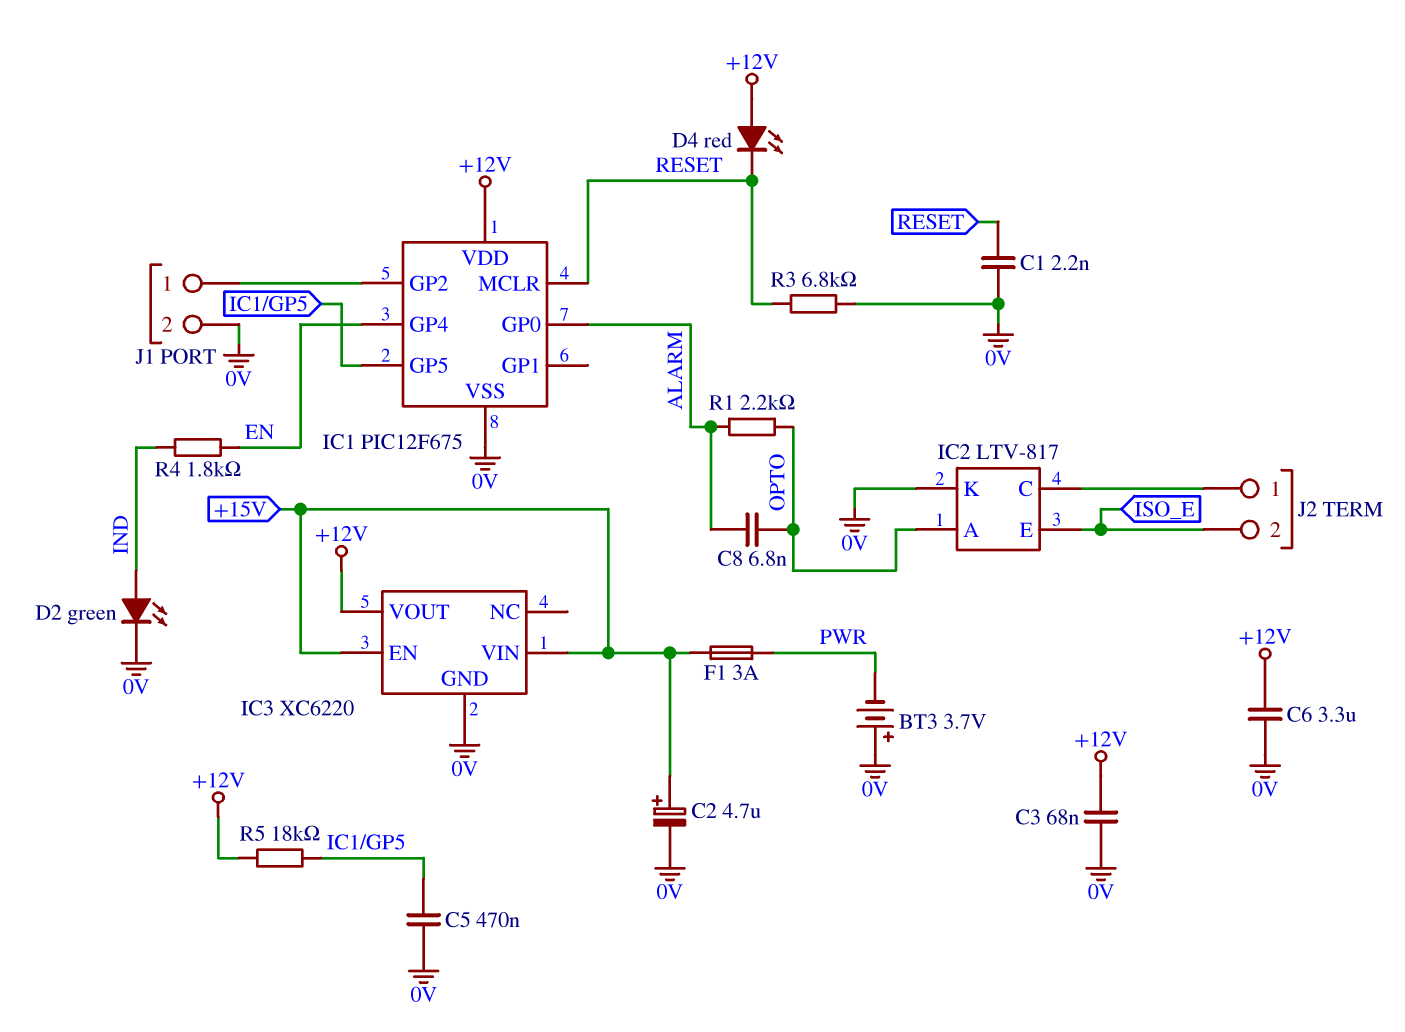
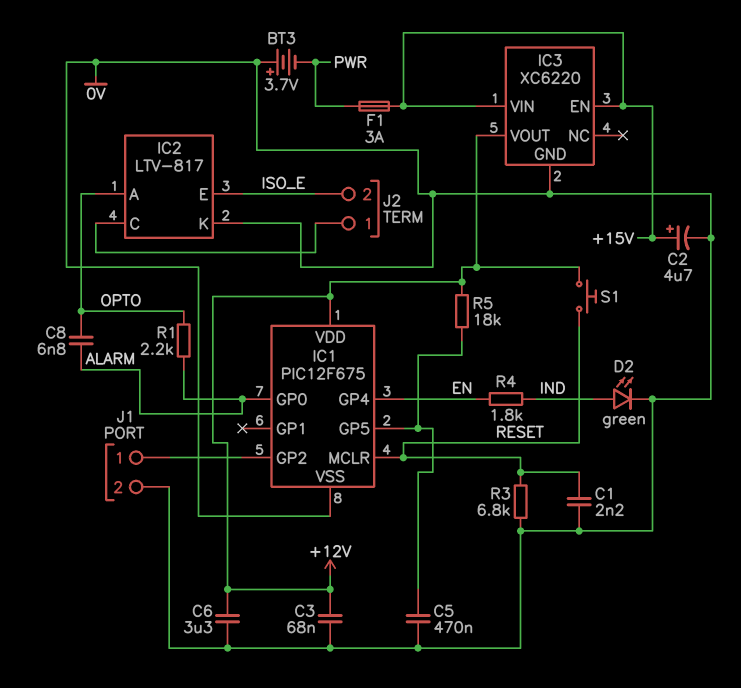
D4: LED red (A +12V, K RESET) -> none
S1: none -> button (+12V, RESET)

